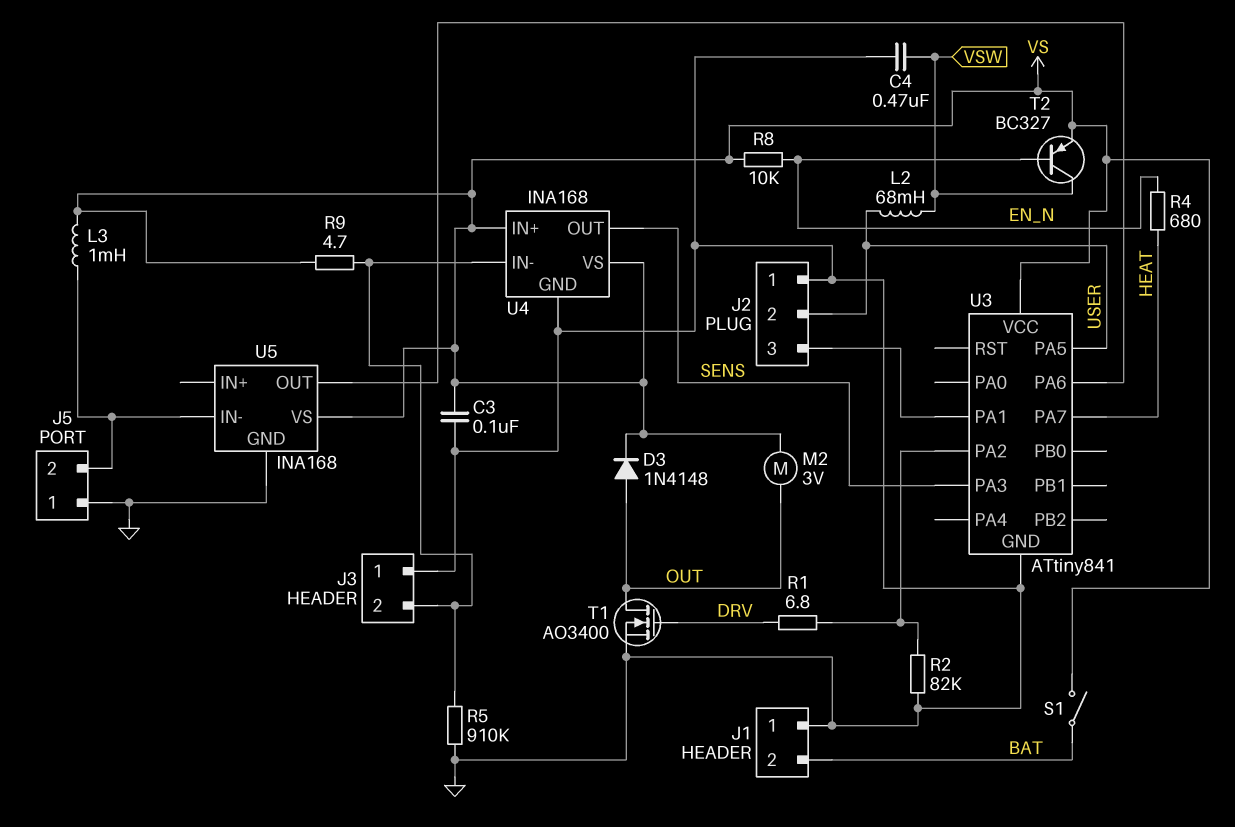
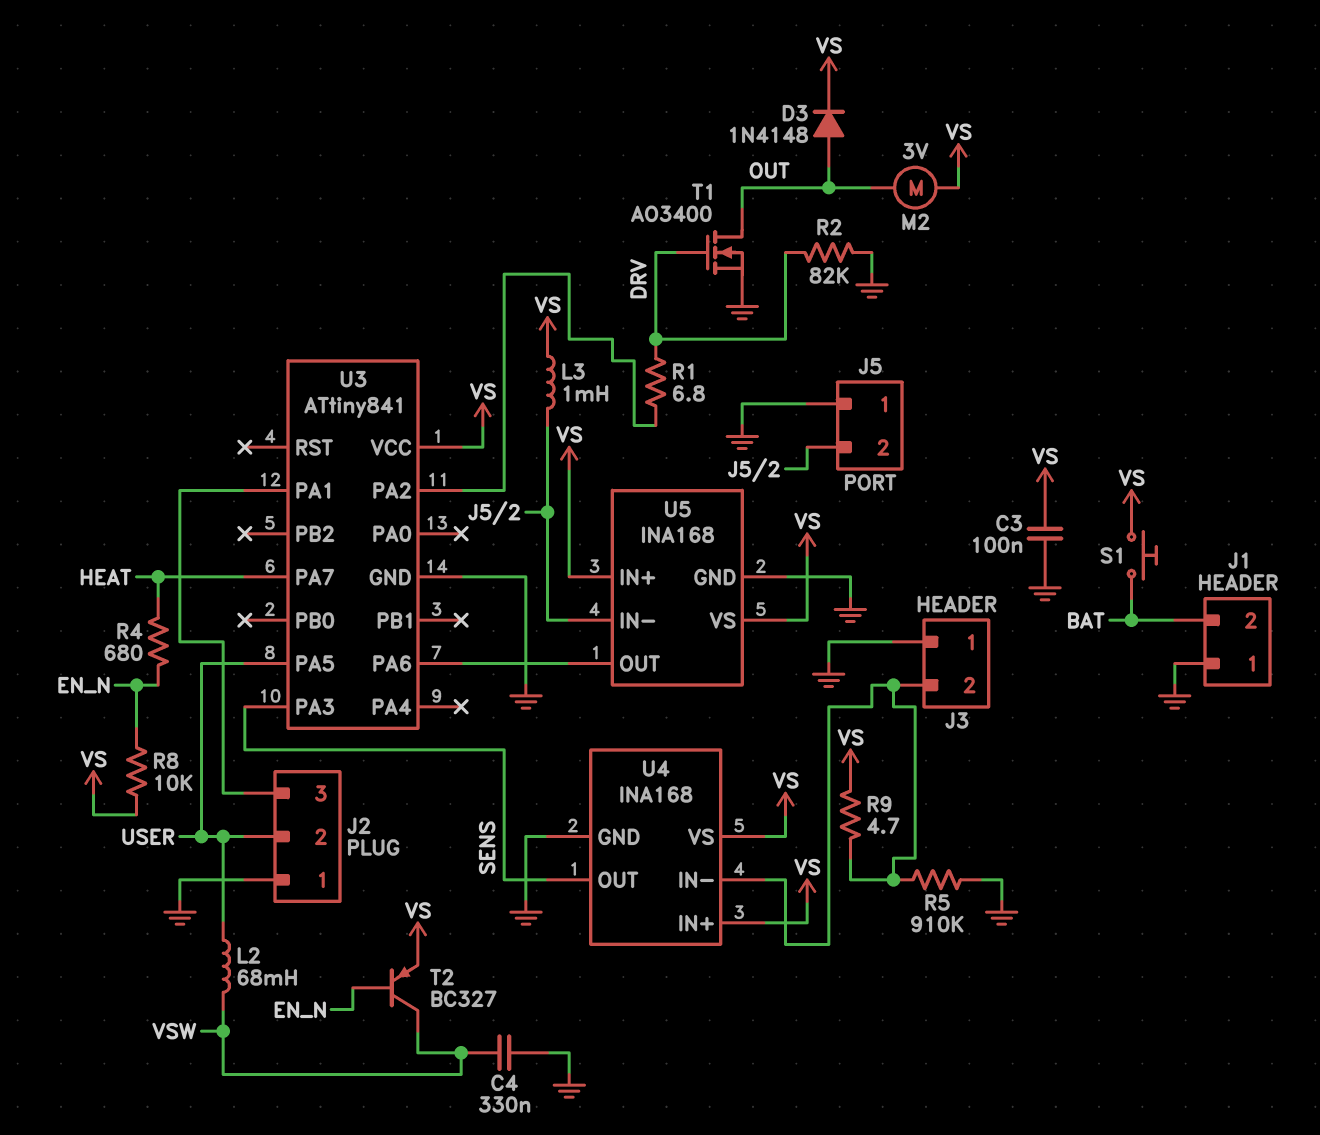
C4: 470nF (GND, VSW) -> 330nF (GND, VSW)
R2: 82k (GND, U3/PA2) -> 82k (DRV, GND)
S1: switch (BAT, VS) -> button (BAT, VS)
U5 pin IN+: none -> VS

